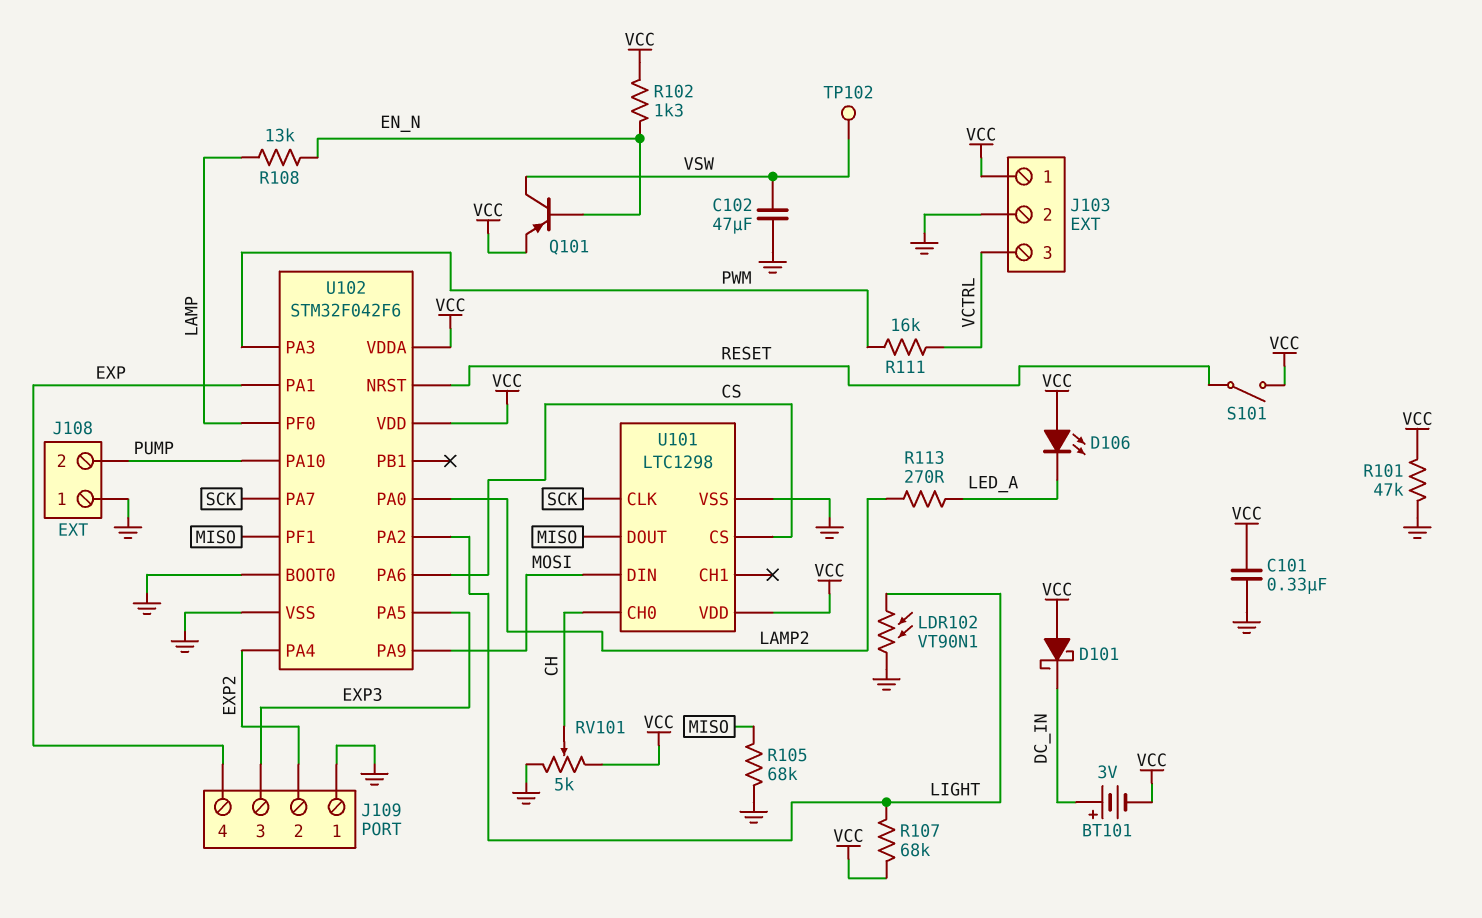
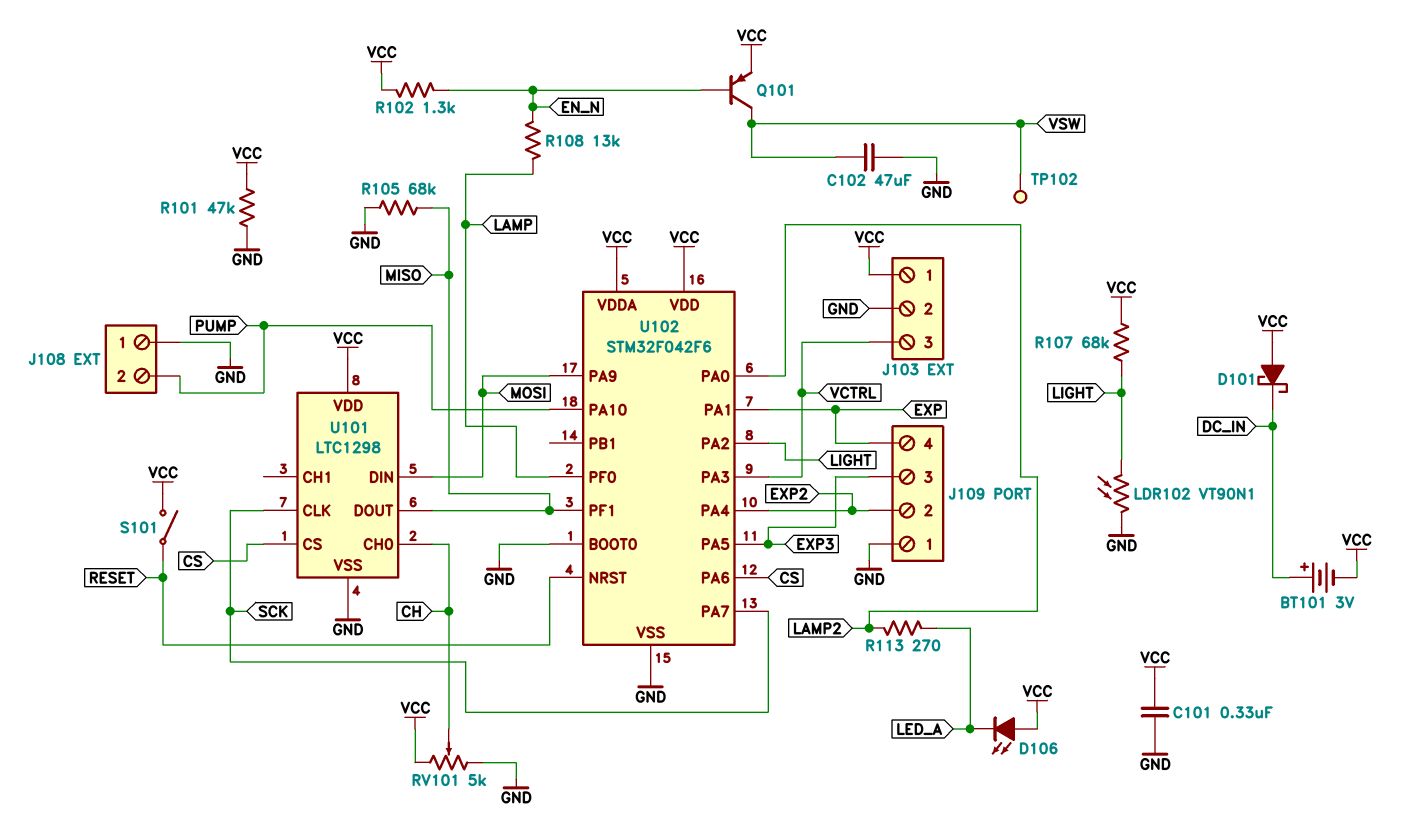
R111: 16k (PWM, VCTRL) -> none
U102 pin PA3: PWM -> VCTRL

